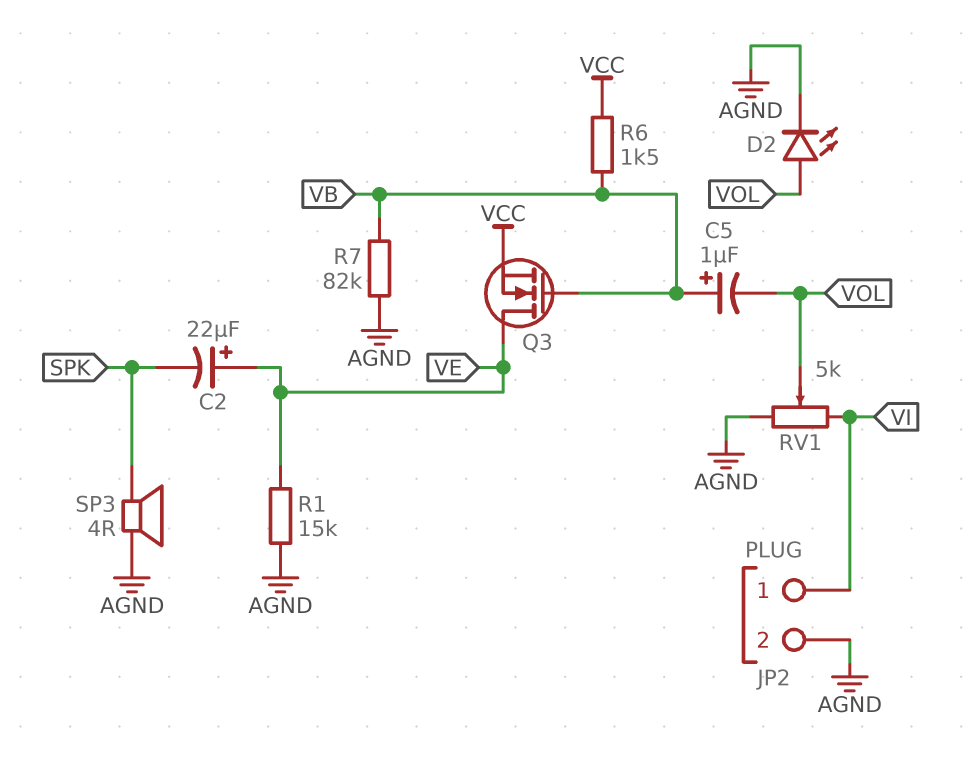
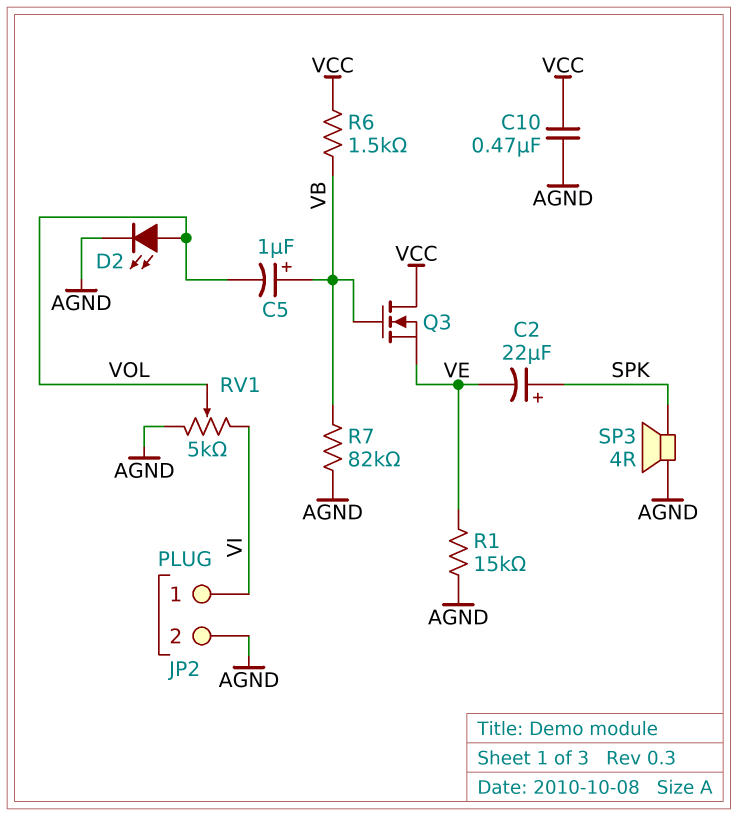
C2: 22uF (plus VE, minus SPK) -> 22uF (plus SPK, minus VE)
C10: none -> 470nF (AGND, VCC)
Q3: NMOS (G VB, D VE, S VCC) -> NMOS (G VB, D VCC, S VE)

